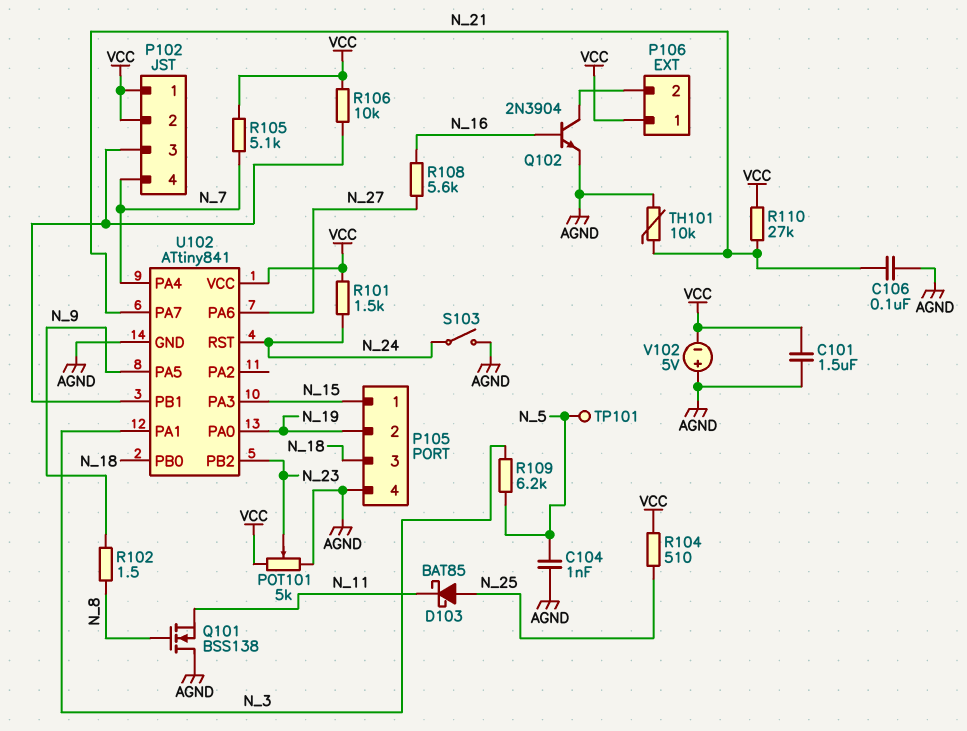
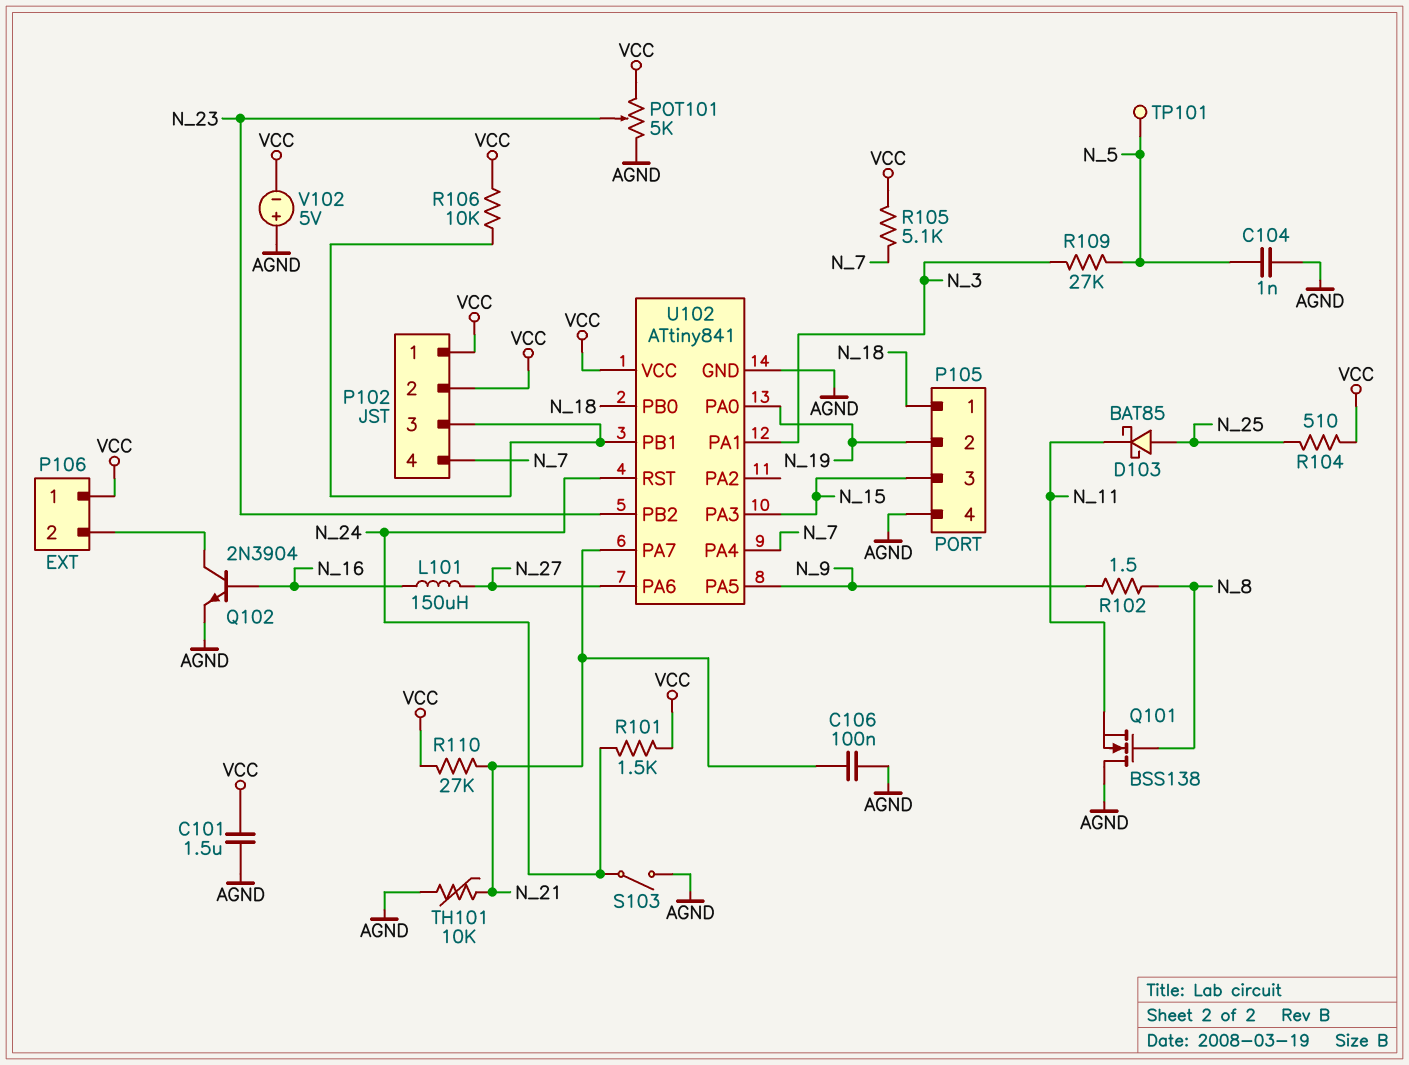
L101: none -> 150uH (N_16, N_27)
P105 pin 1: N_15 -> N_18
P105 pin 3: N_18 -> N_15
R108: 5.6k (N_16, N_27) -> none
R109: 6.2k (N_3, N_5) -> 27k (N_3, N_5)

